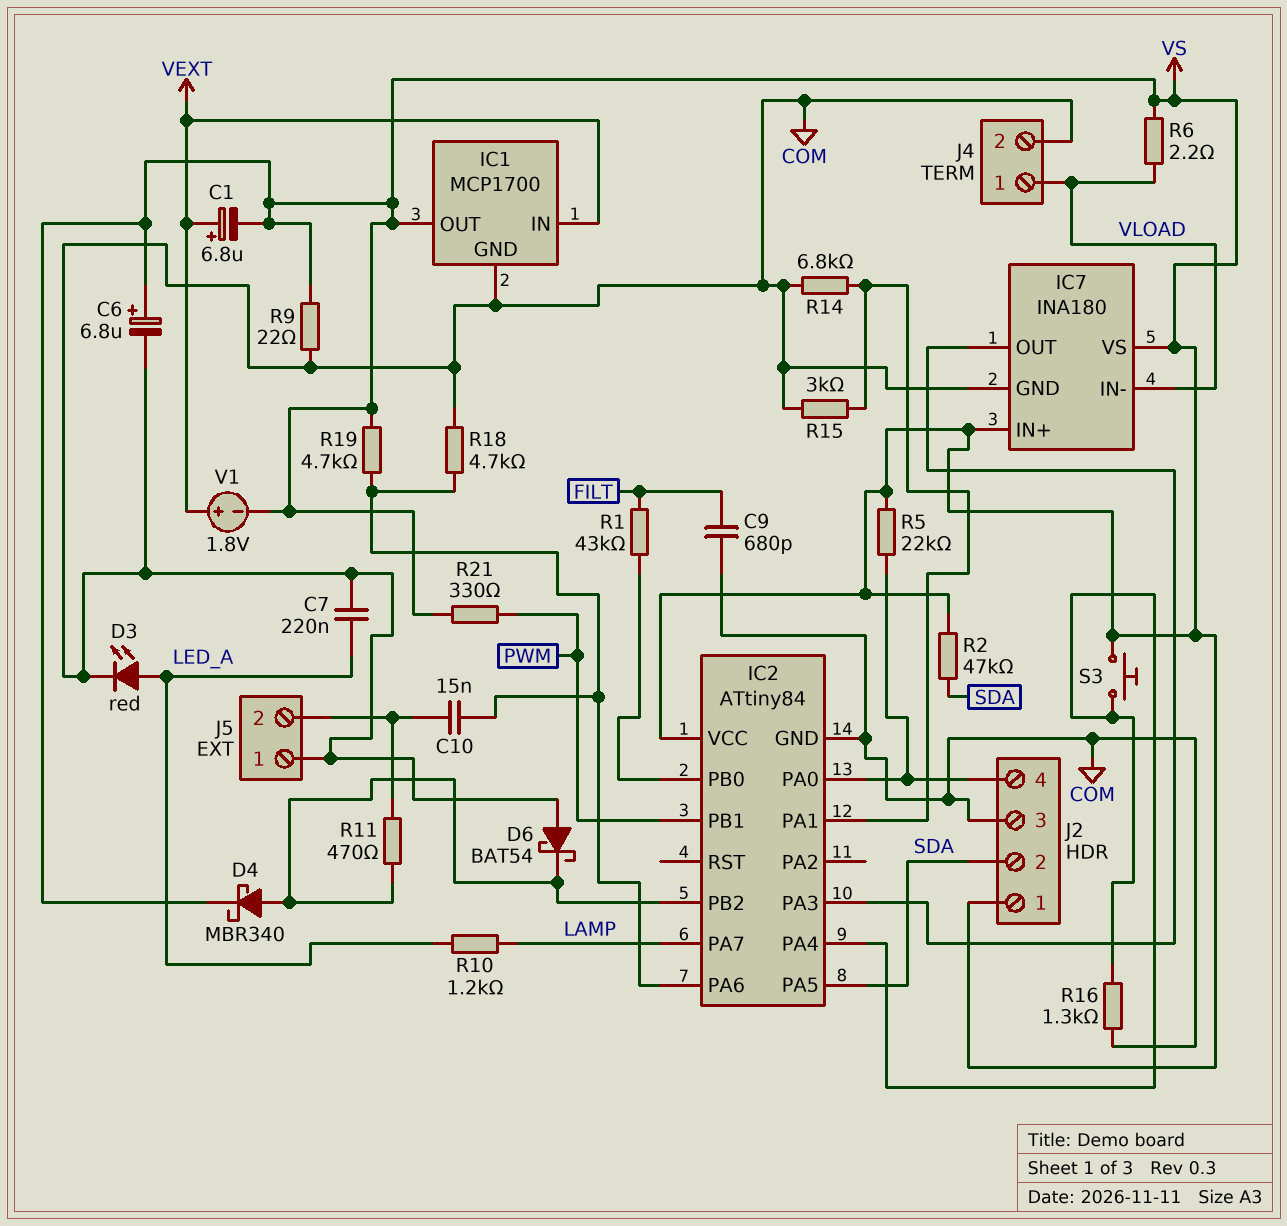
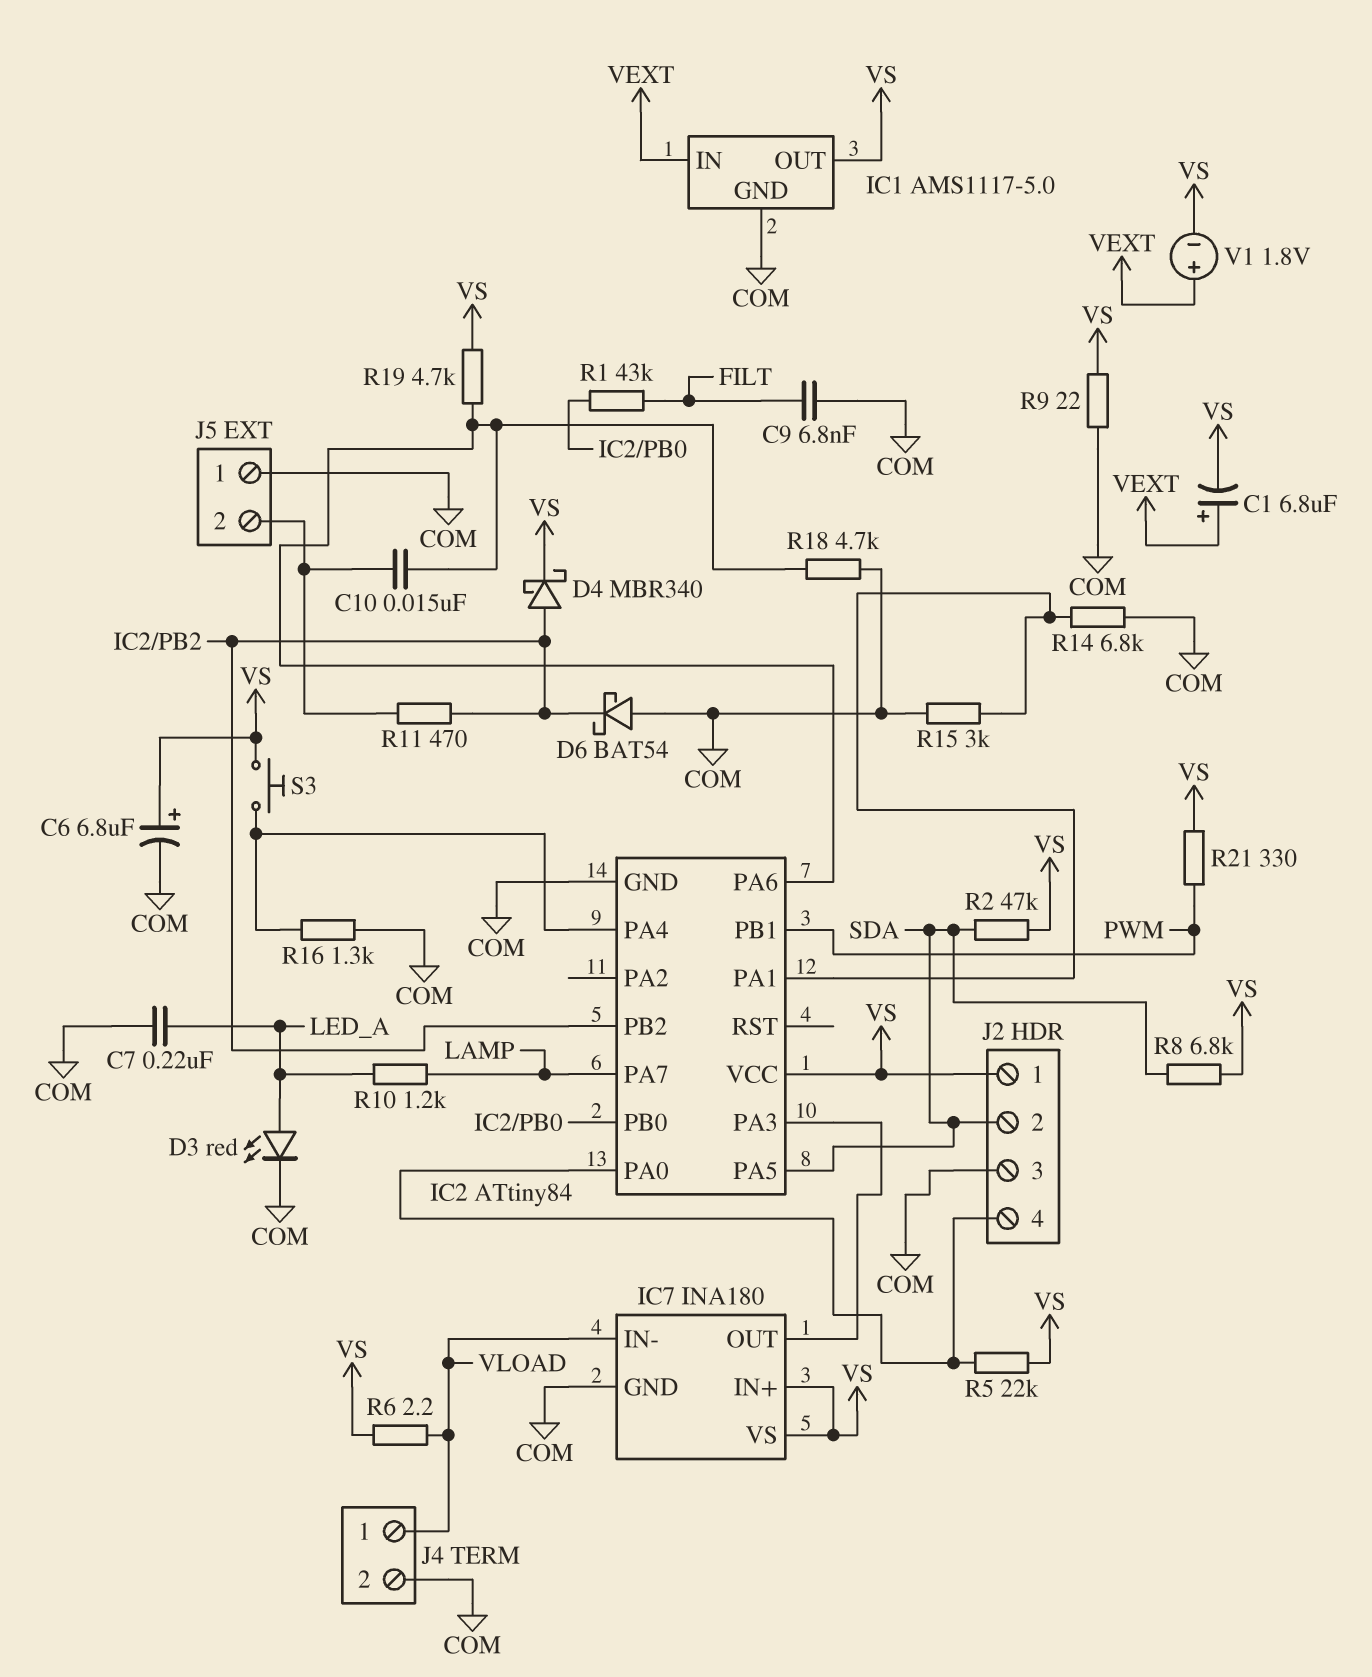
C9: 680pF (COM, FILT) -> 6.8nF (COM, FILT)
IC1: MCP1700 -> AMS1117-5.0
R8: none -> 6.8k (SDA, VS)

